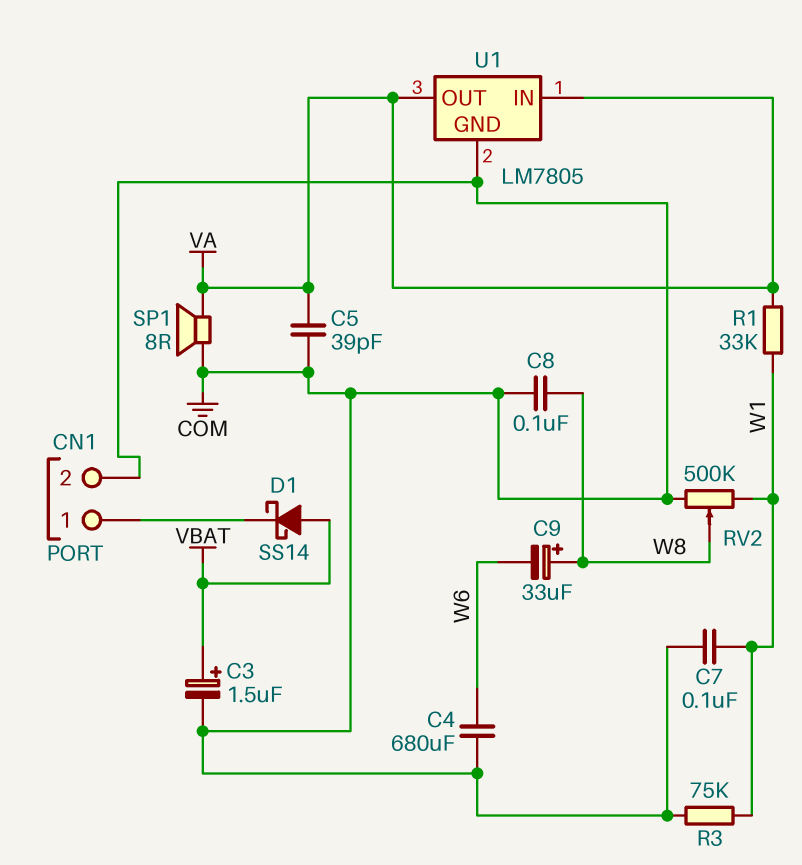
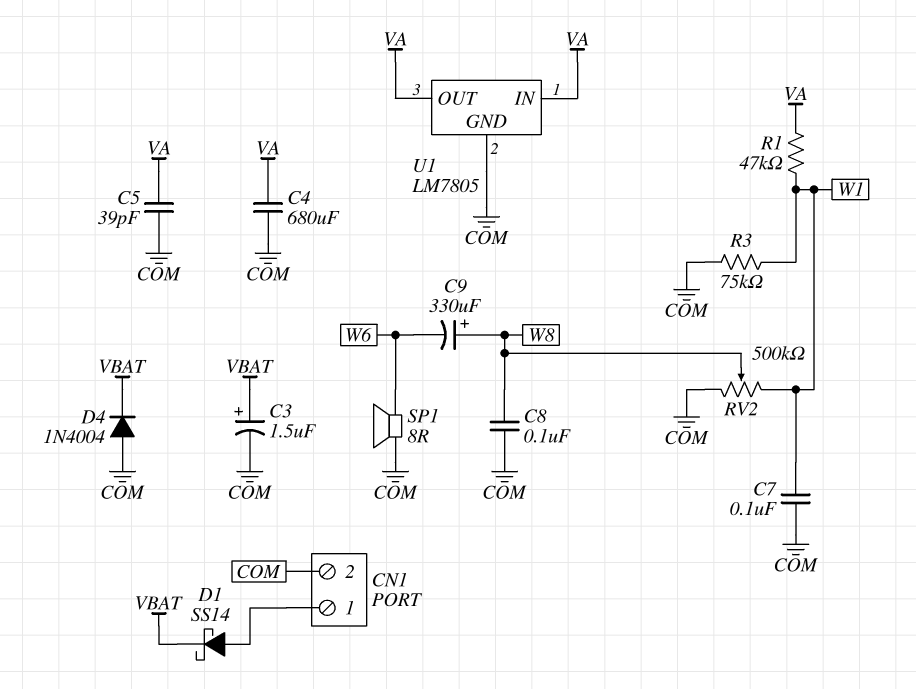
C4: 680uF (COM, W6) -> 680uF (COM, VA)
C9: 33uF (plus W8, minus W6) -> 330uF (plus W8, minus W6)
D1: schottky SS14 (A VBAT, K CN1/1) -> schottky SS14 (A CN1/1, K VBAT)
D4: none -> diode 1N4004 (A COM, K VBAT)
R1: 33k (VA, W1) -> 47k (VA, W1)
SP1: speaker 8R (COM, VA) -> speaker 8R (COM, W6)

